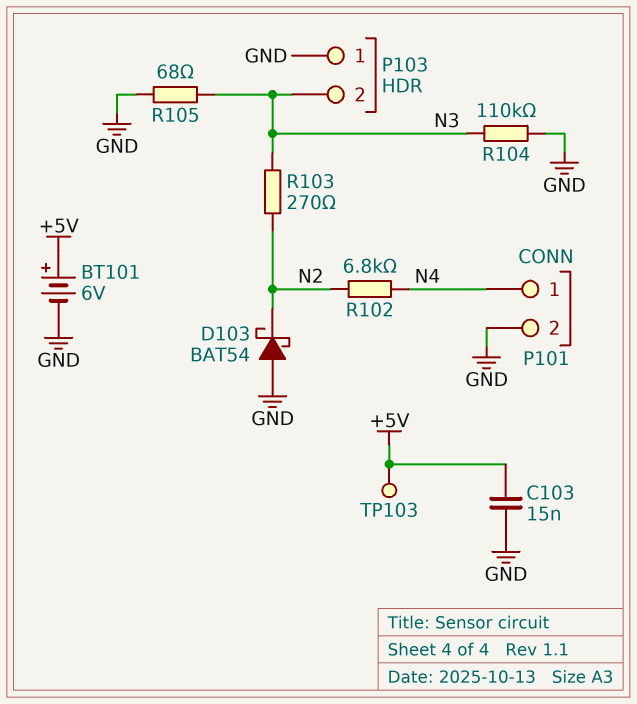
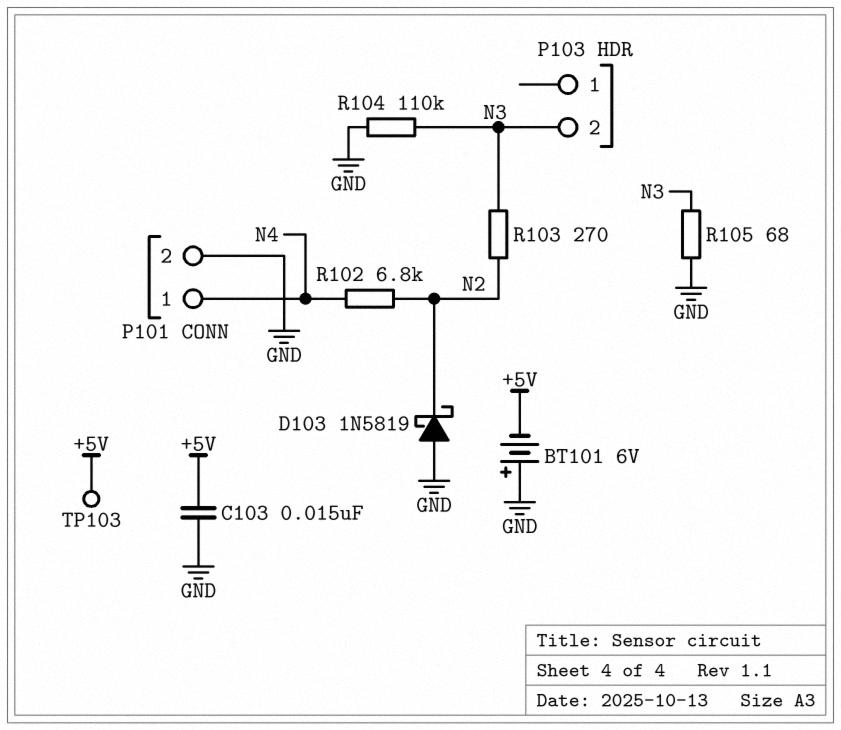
BT101: 6V (plus +5V, minus GND) -> 6V (plus GND, minus +5V)
D103: schottky BAT54 (A GND, K N2) -> schottky 1N5819 (A GND, K N2)
P103 pin 1: GND -> none

